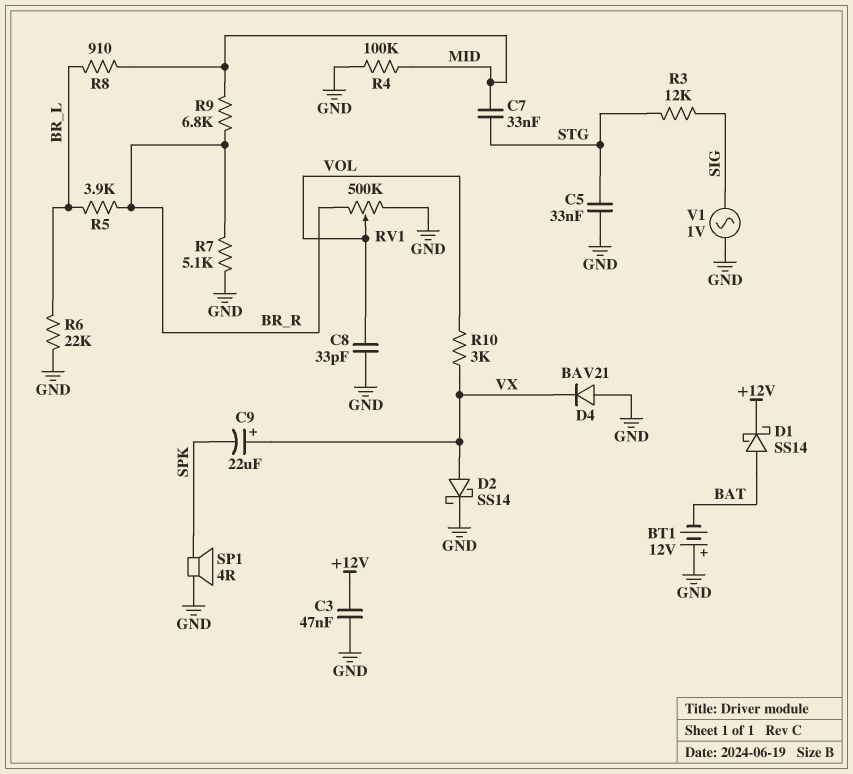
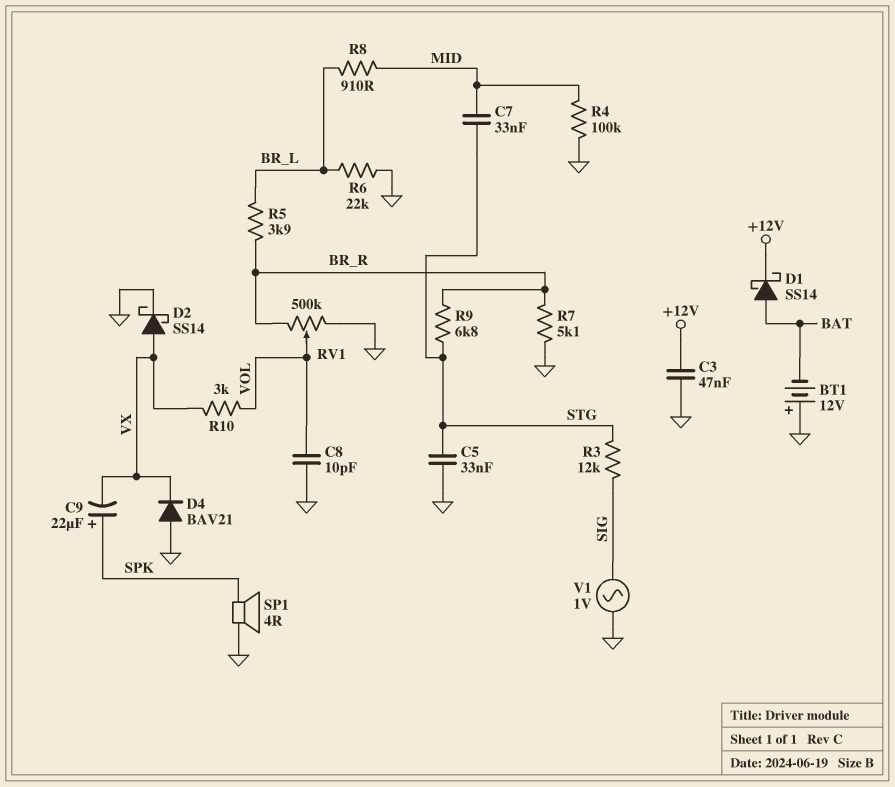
C8: 33pF (GND, VOL) -> 10pF (GND, VOL)
C9: 22uF (plus VX, minus SPK) -> 22uF (plus SPK, minus VX)
R9: 6.8k (BR_R, MID) -> 6.8k (BR_R, STG)

